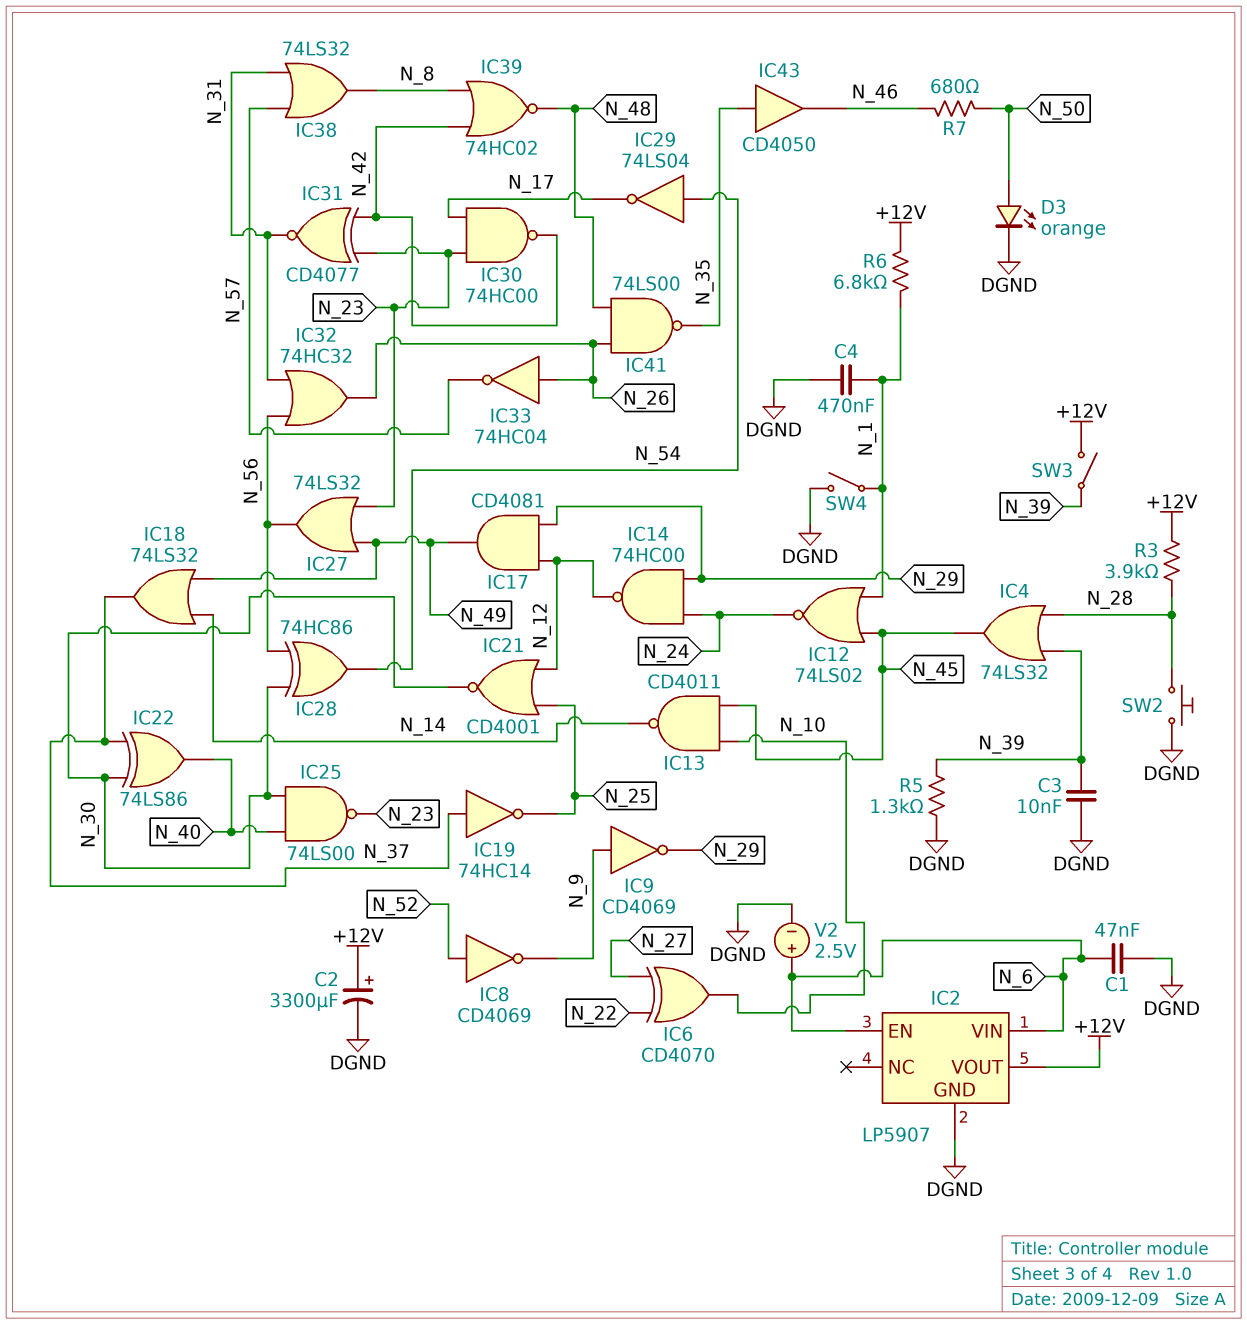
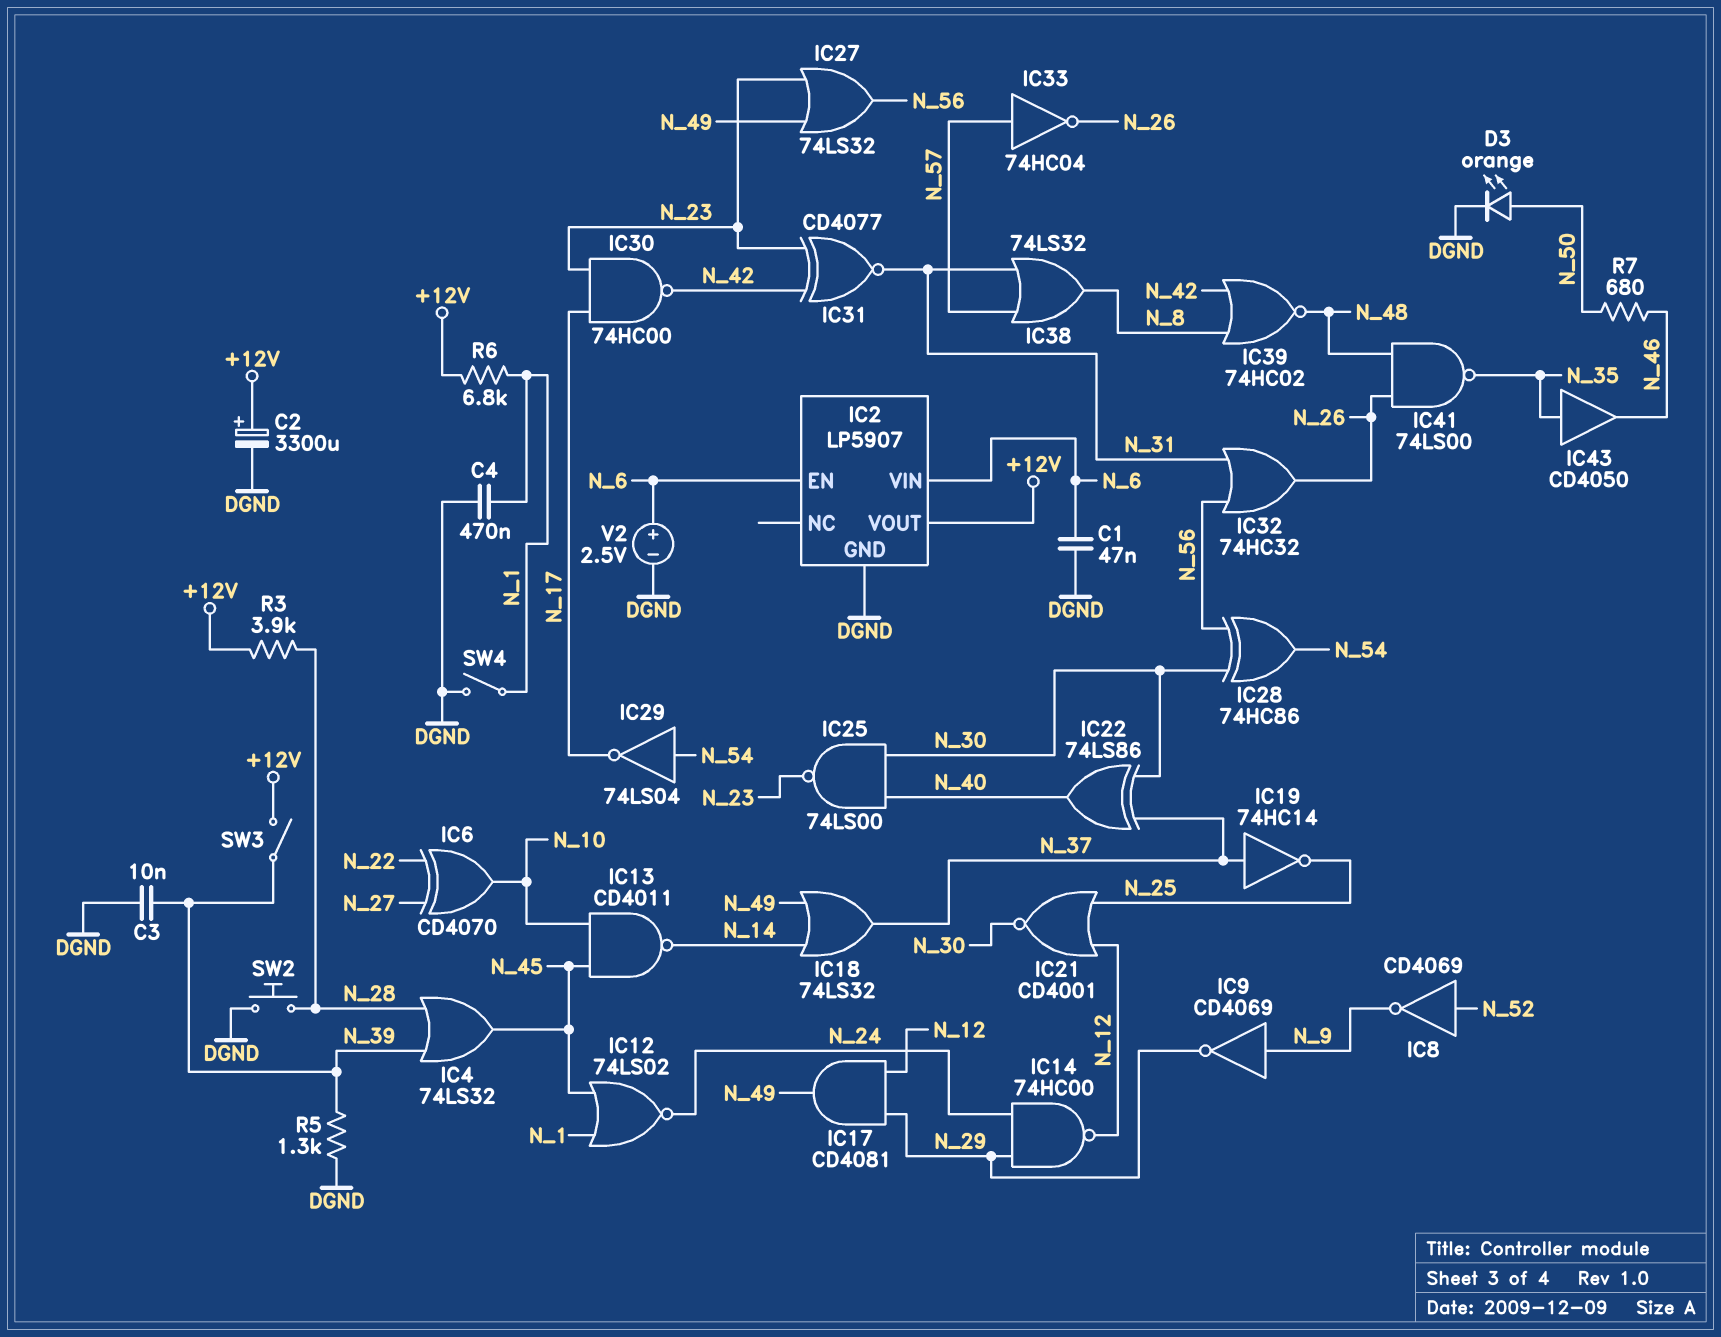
IC33: NOT 74HC04 (in N_26, out N_57) -> NOT 74HC04 (in N_57, out N_26)

